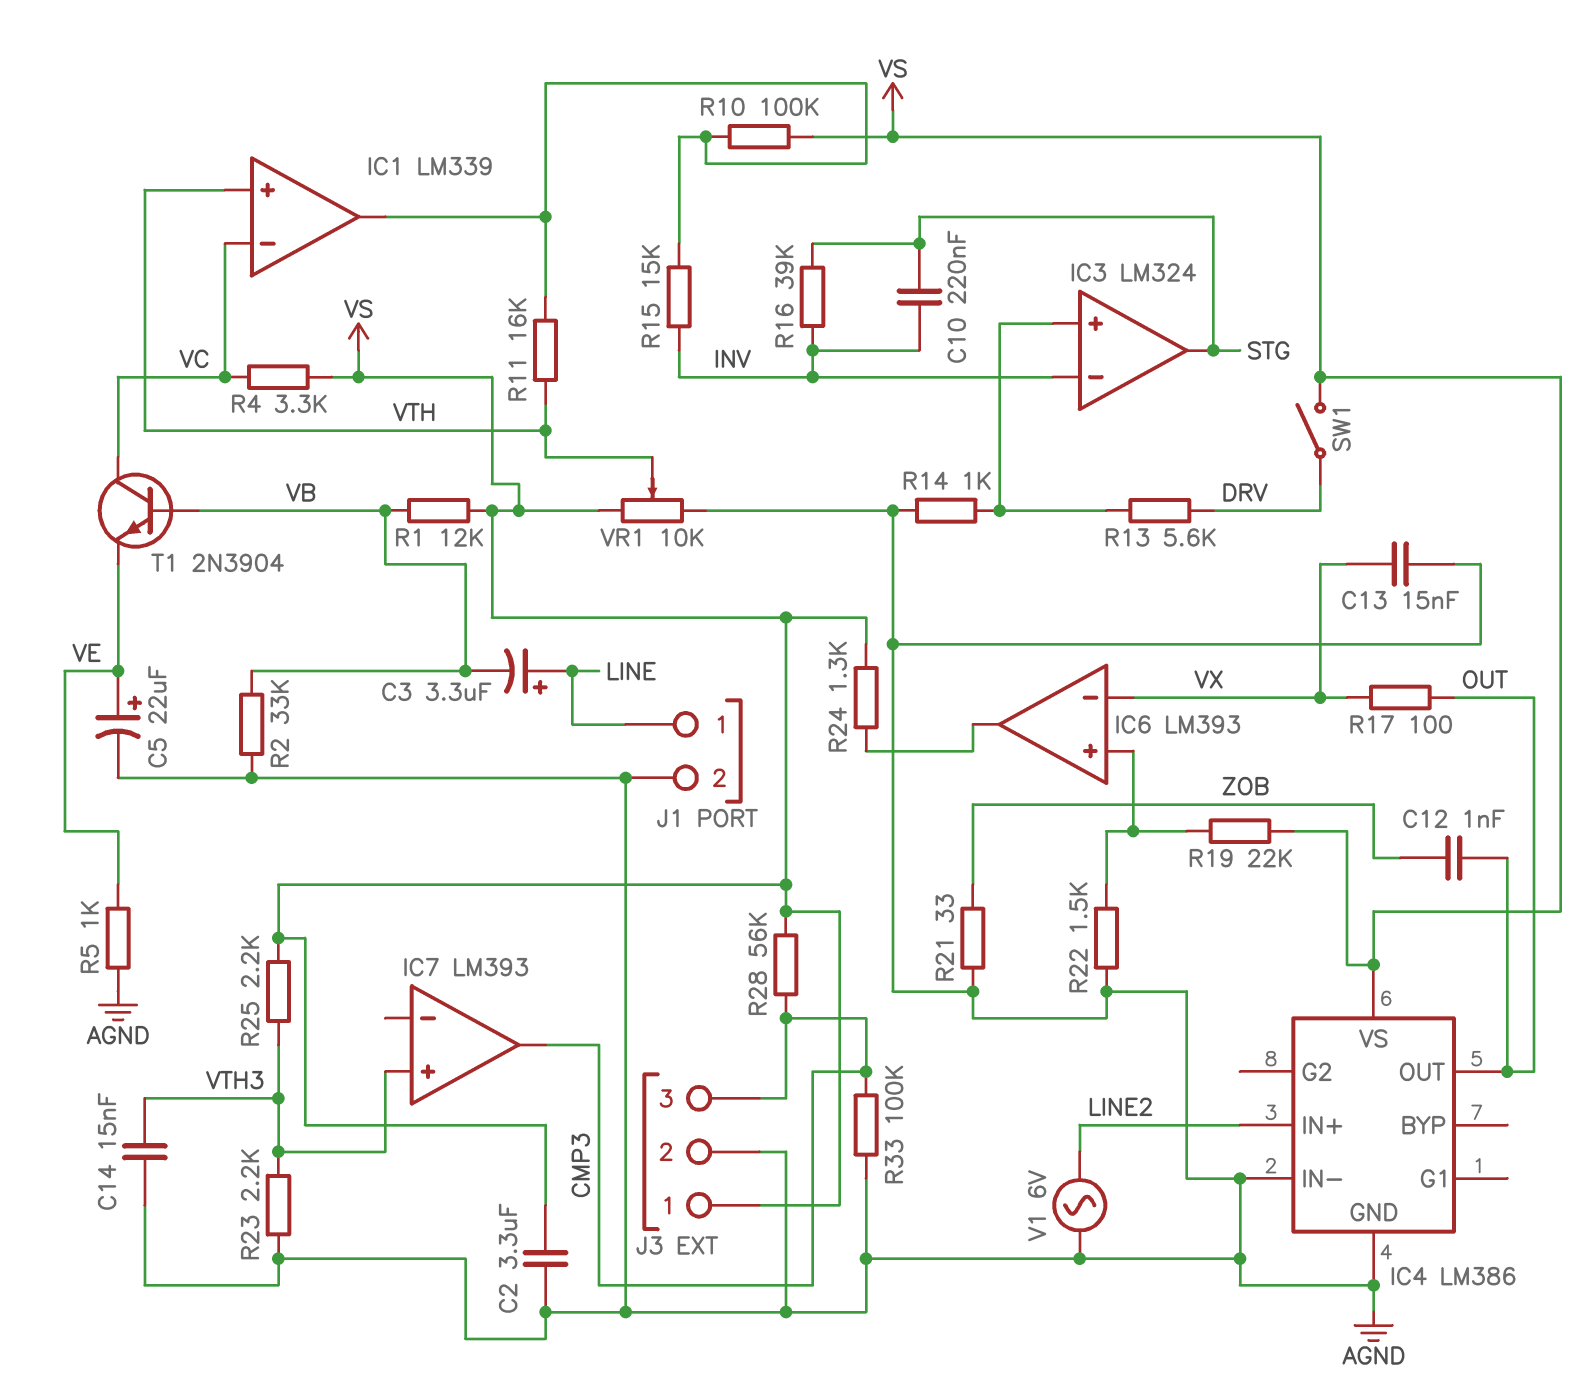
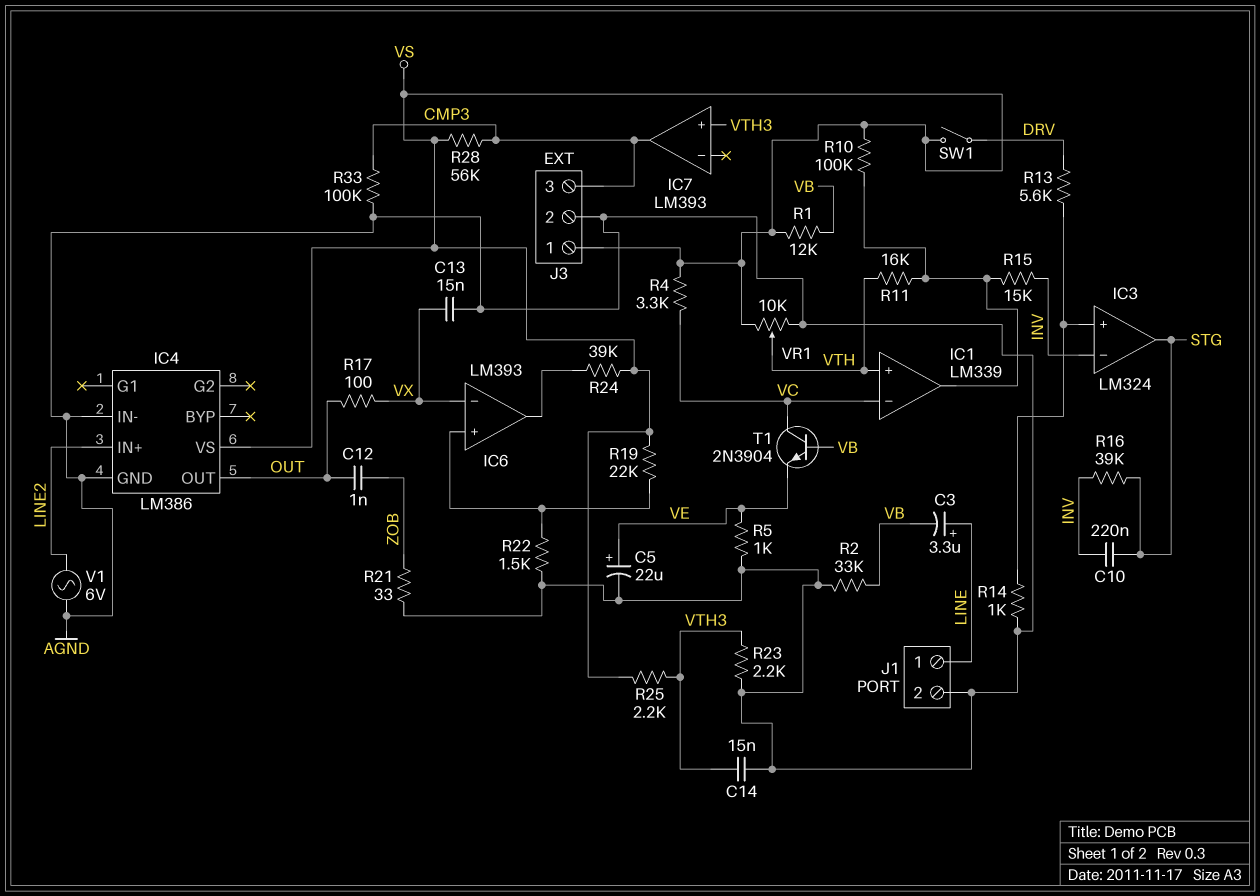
C2: 3.3uF (AGND, VS) -> none
R24: 1.3k (IC6/out, VS) -> 39k (IC6/out, VS)

